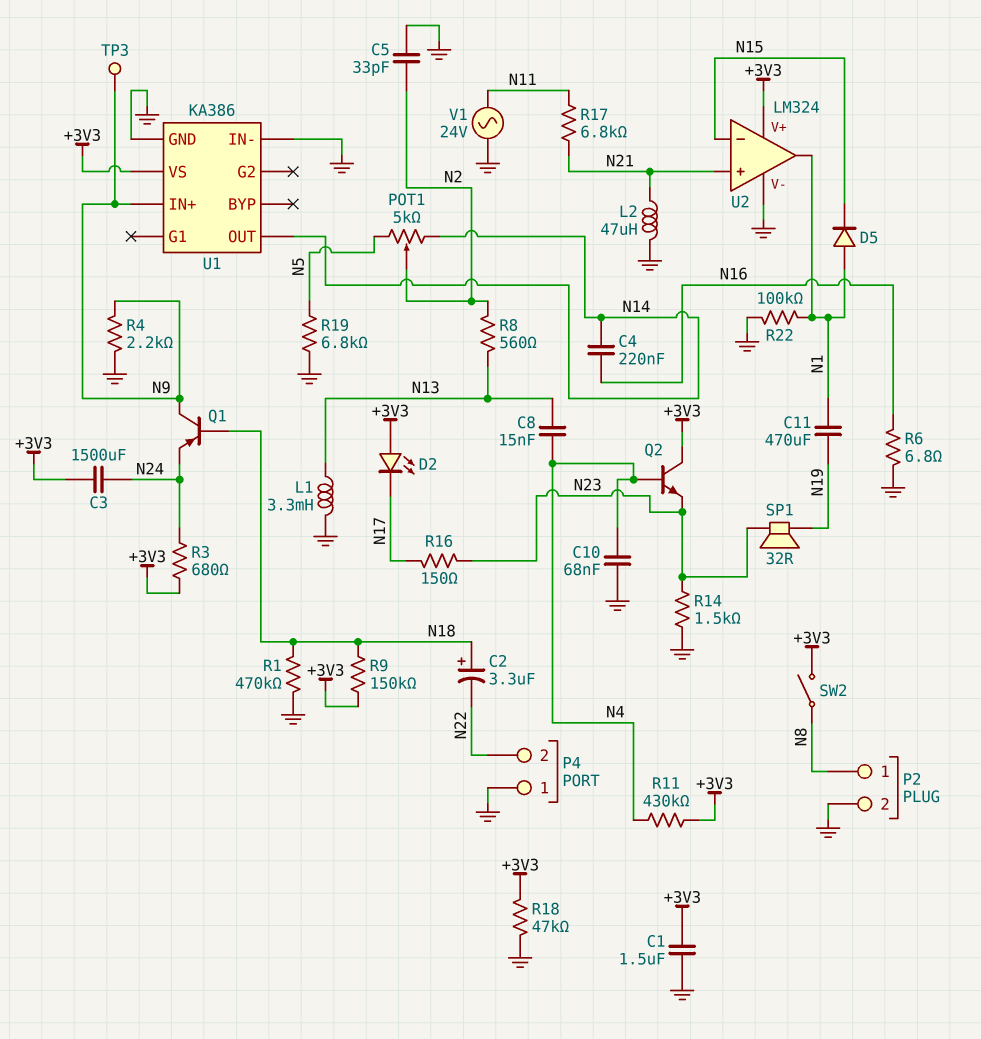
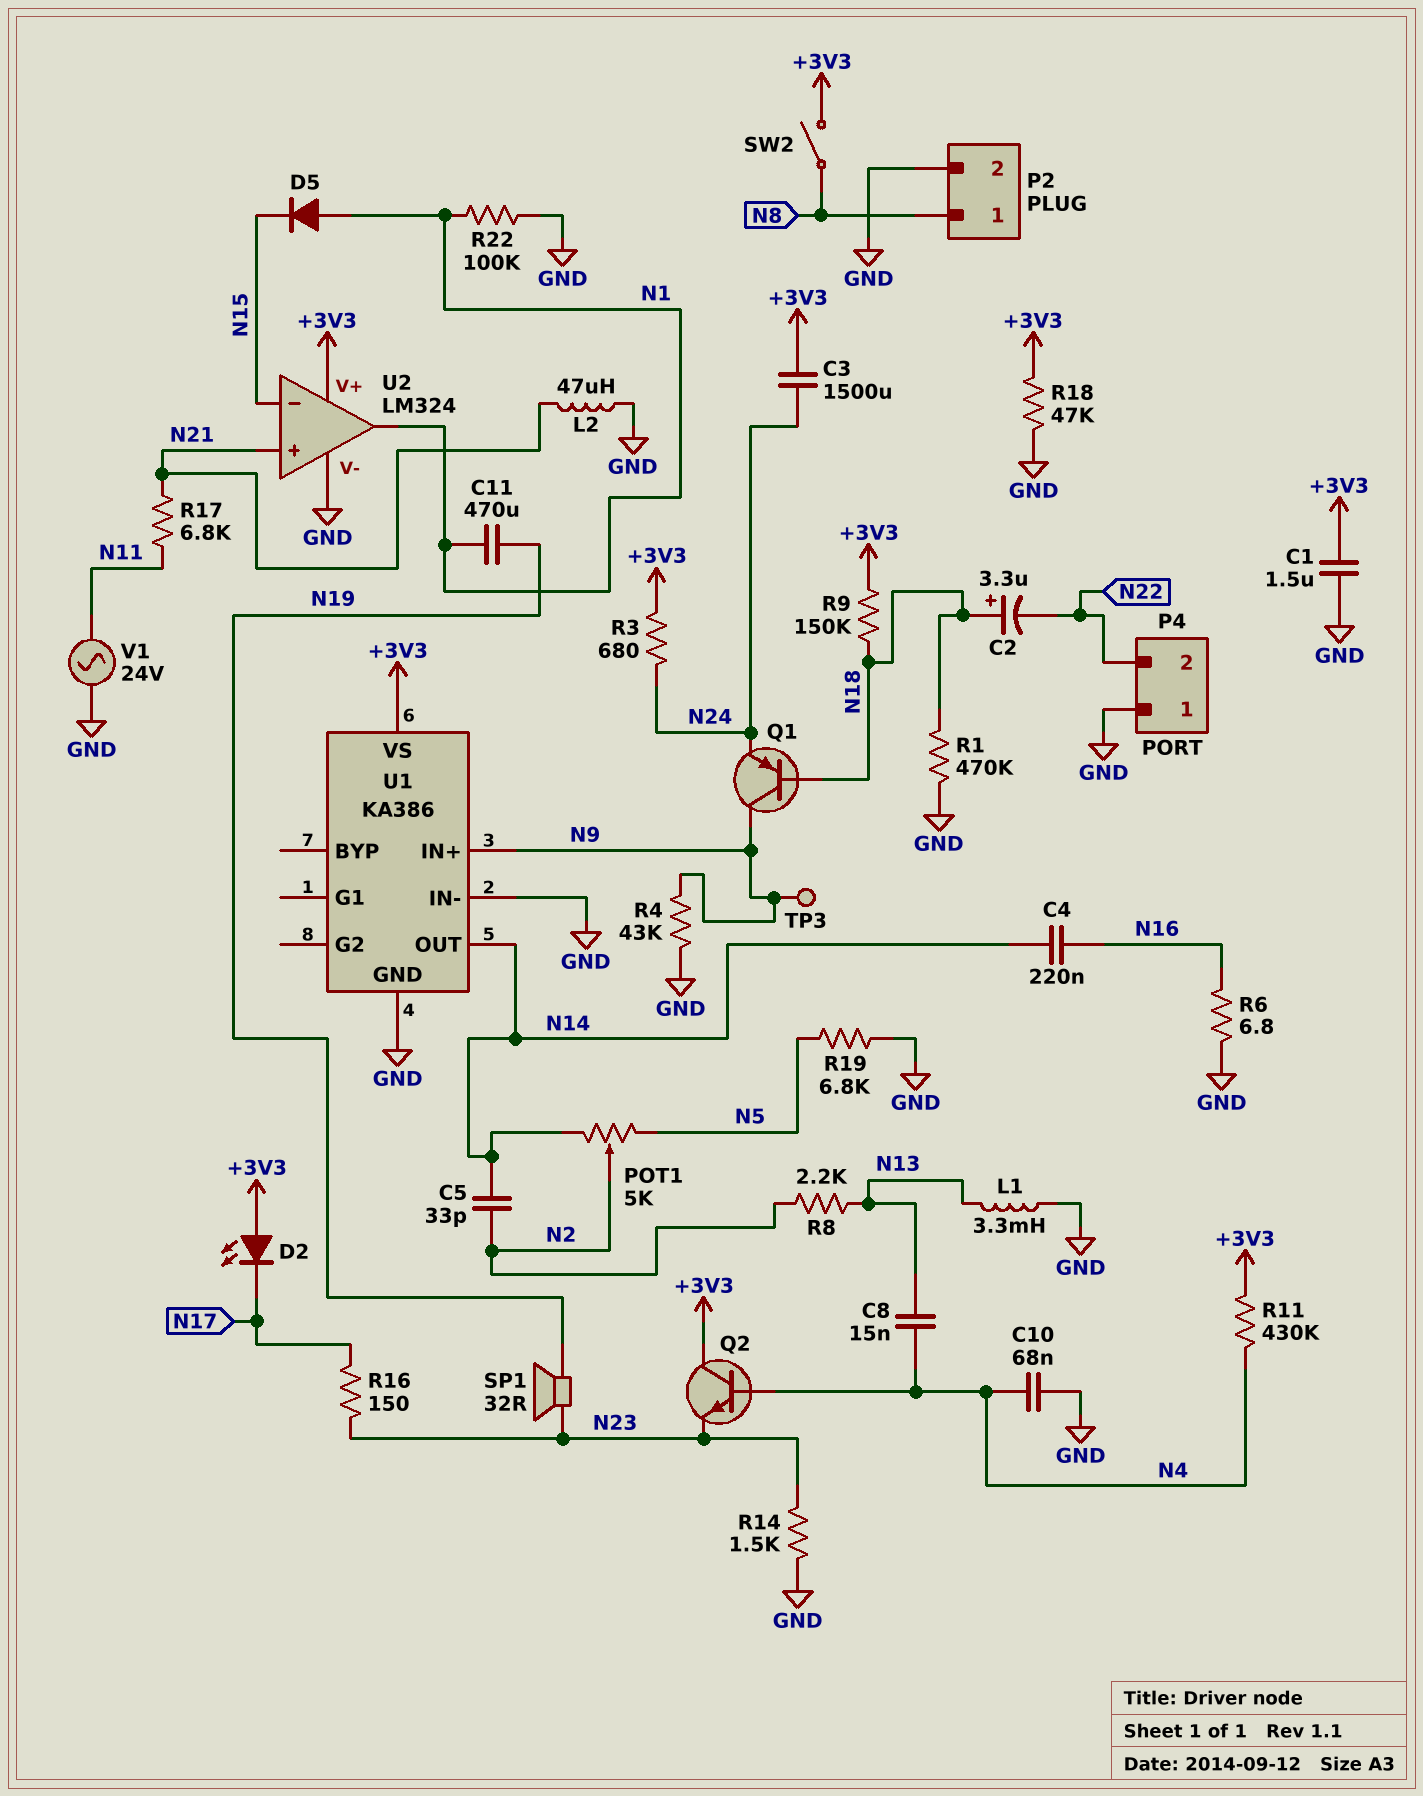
C5: 33pF (GND, N2) -> 33pF (N2, N14)
R4: 2.2k (GND, N9) -> 43k (GND, N9)
R8: 560 (N2, N13) -> 2.2k (N2, N13)

